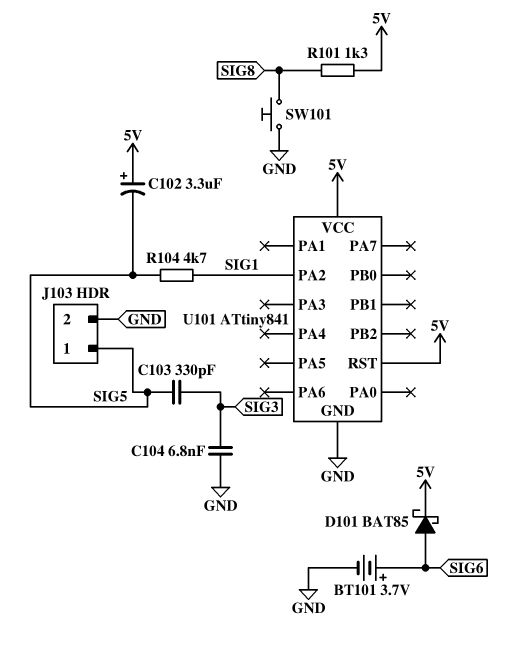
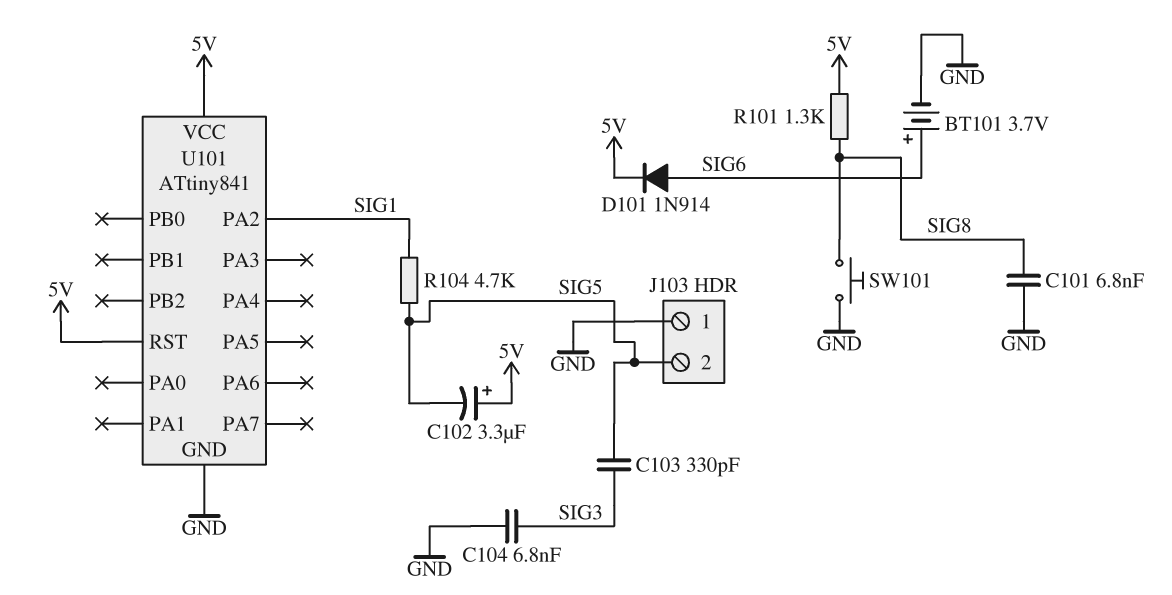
C101: none -> 6.8nF (GND, SIG8)
D101: schottky BAT85 (A SIG6, K 5V) -> diode 1N914 (A SIG6, K 5V)
J103 pin 1: SIG5 -> GND
J103 pin 2: GND -> SIG5

